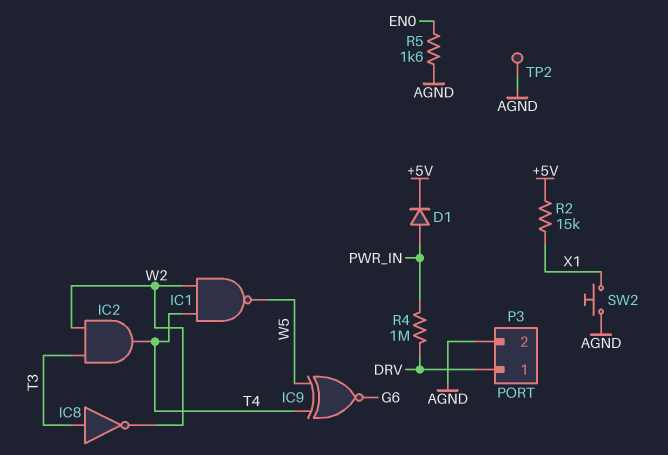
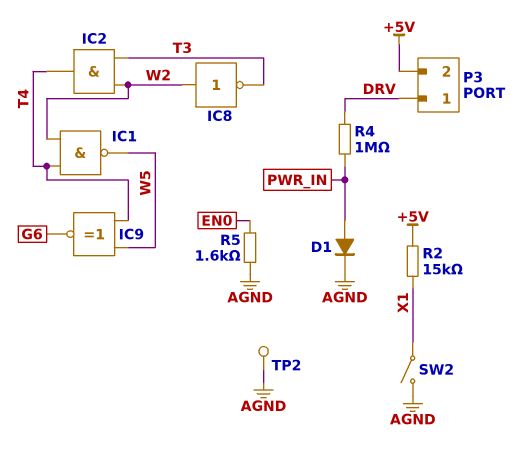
D1: diode (A PWR_IN, K +5V) -> diode (A PWR_IN, K AGND)
IC8: NOT (in T3, out W2) -> NOT (in W2, out T3)
P3 pin 2: AGND -> +5V
SW2: button (AGND, X1) -> switch (AGND, X1)

